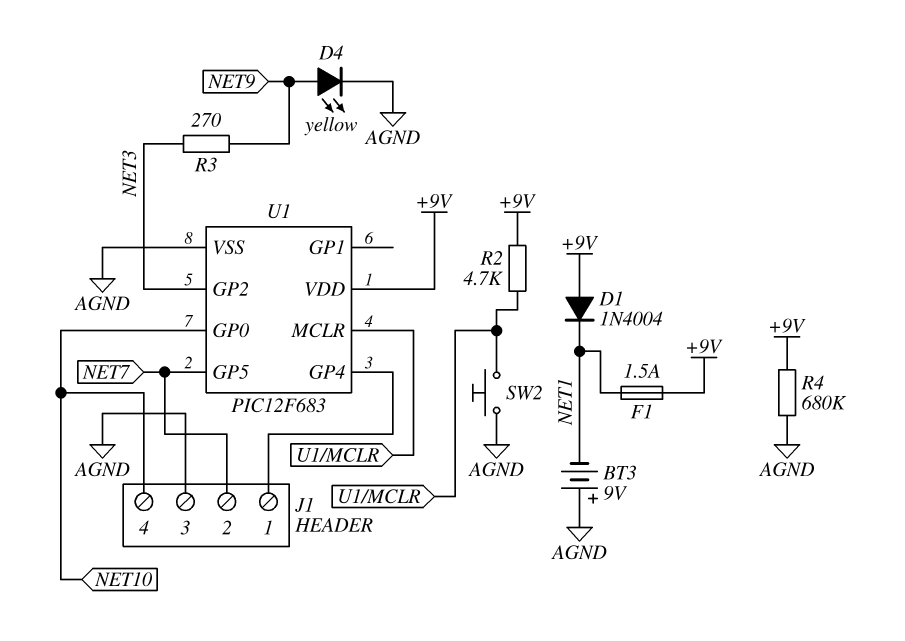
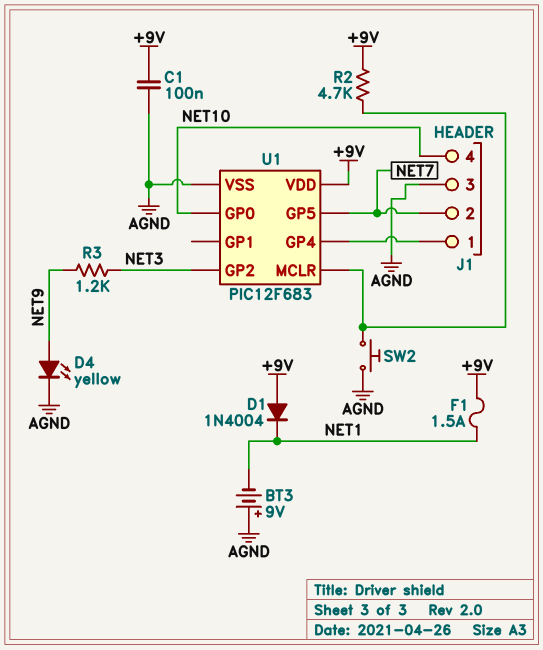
C1: none -> 100nF (+9V, AGND)
R3: 270 (NET3, NET9) -> 1.2k (NET3, NET9)
R4: 680k (+9V, AGND) -> none

